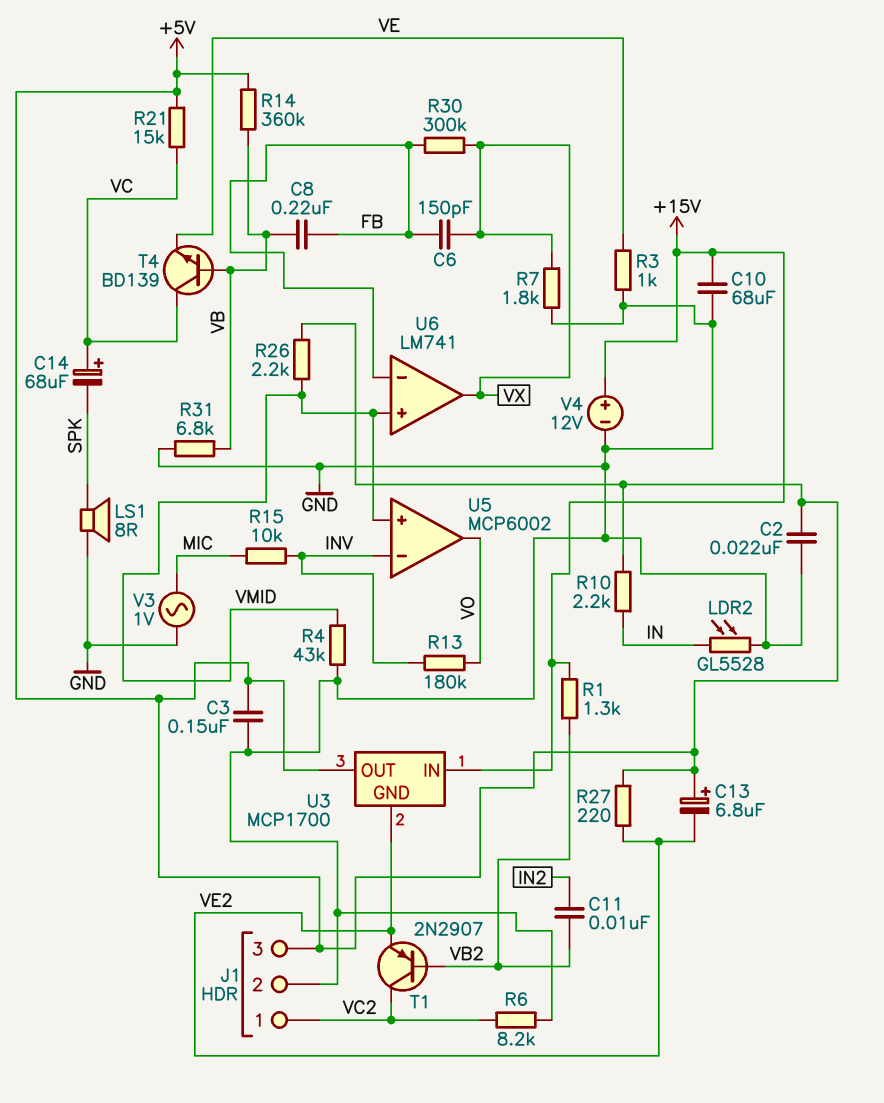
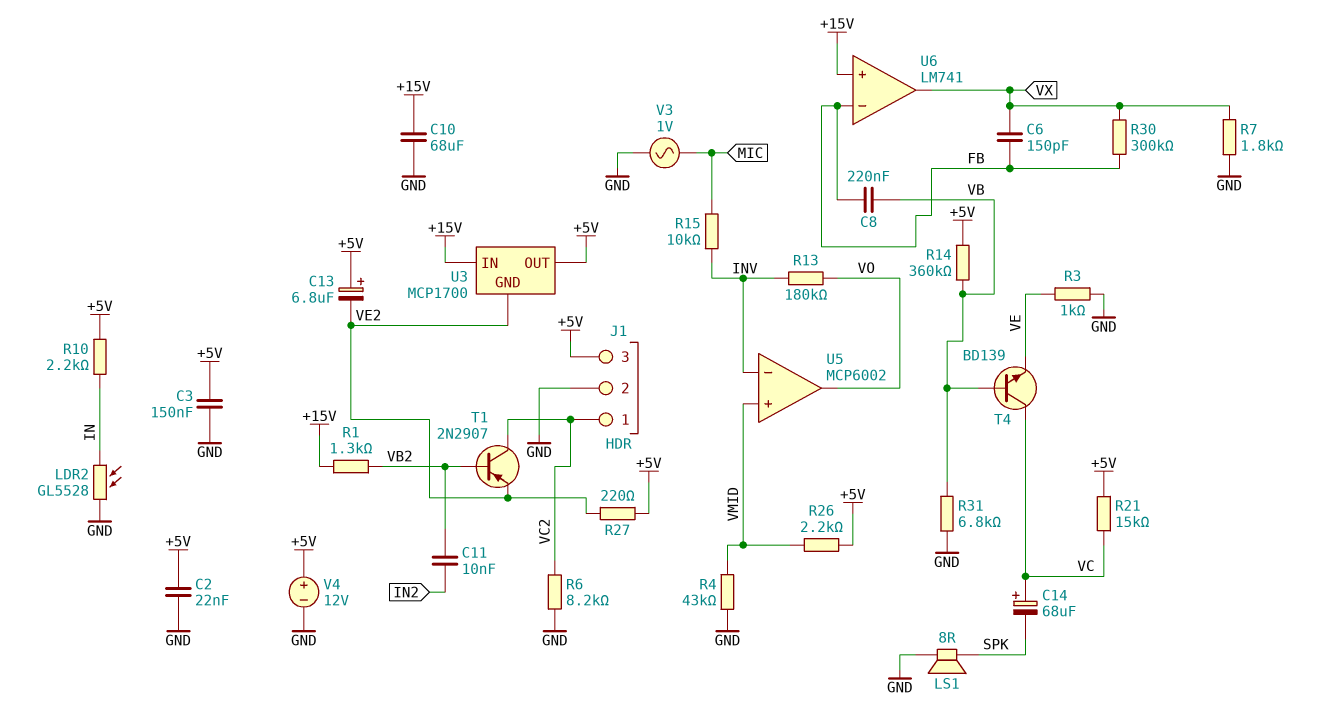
U6 pin in+: VMID -> +15V
V4: 12V (plus +15V, minus GND) -> 12V (plus +5V, minus GND)

